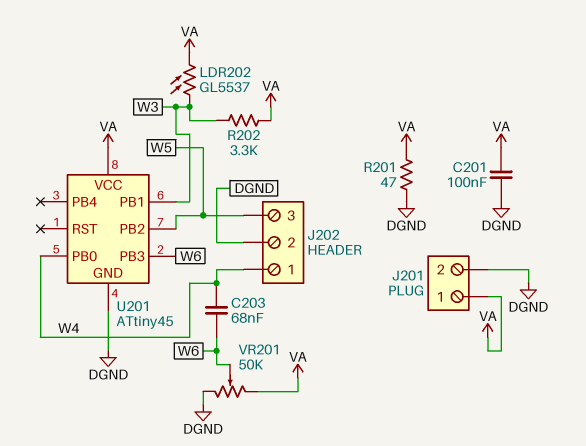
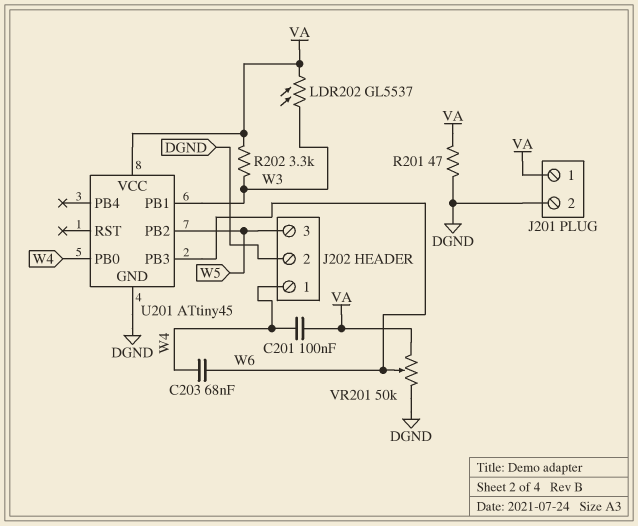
C201: 100nF (DGND, VA) -> 100nF (VA, W4)

